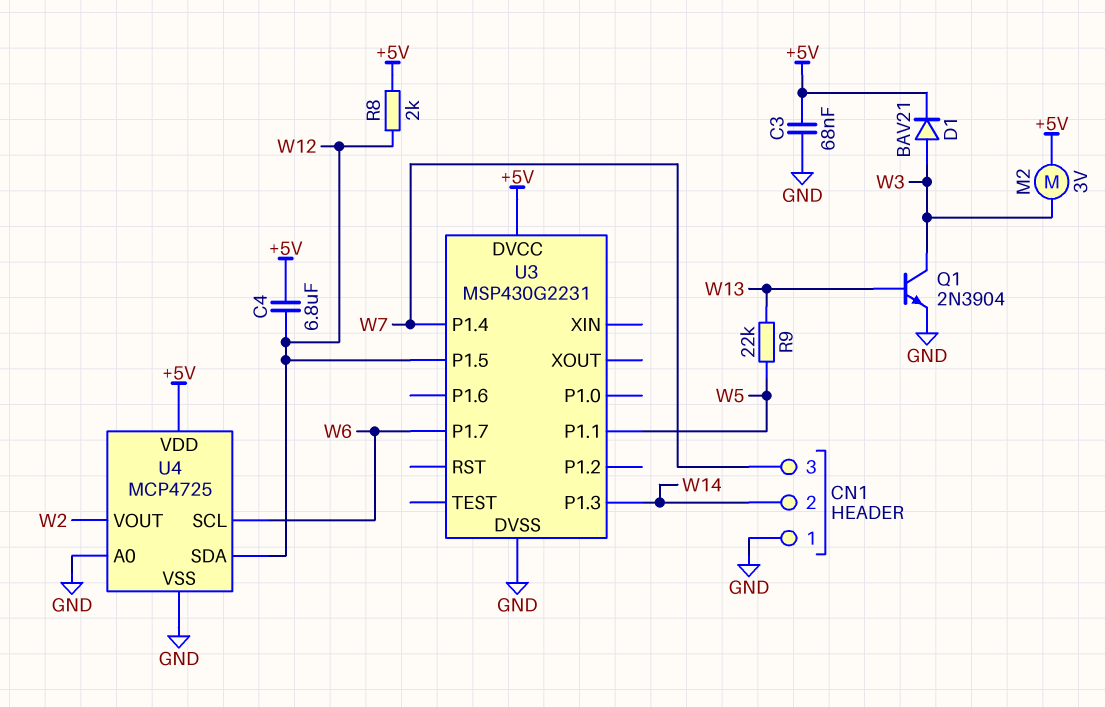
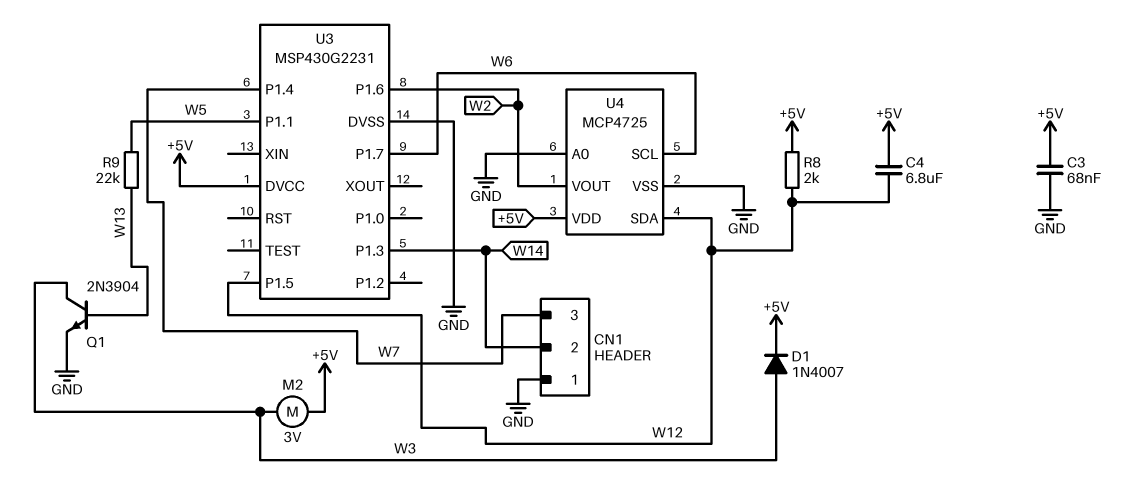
D1: diode BAV21 (A W3, K +5V) -> diode 1N4007 (A W3, K +5V)
U3 pin P1.6: none -> W2

